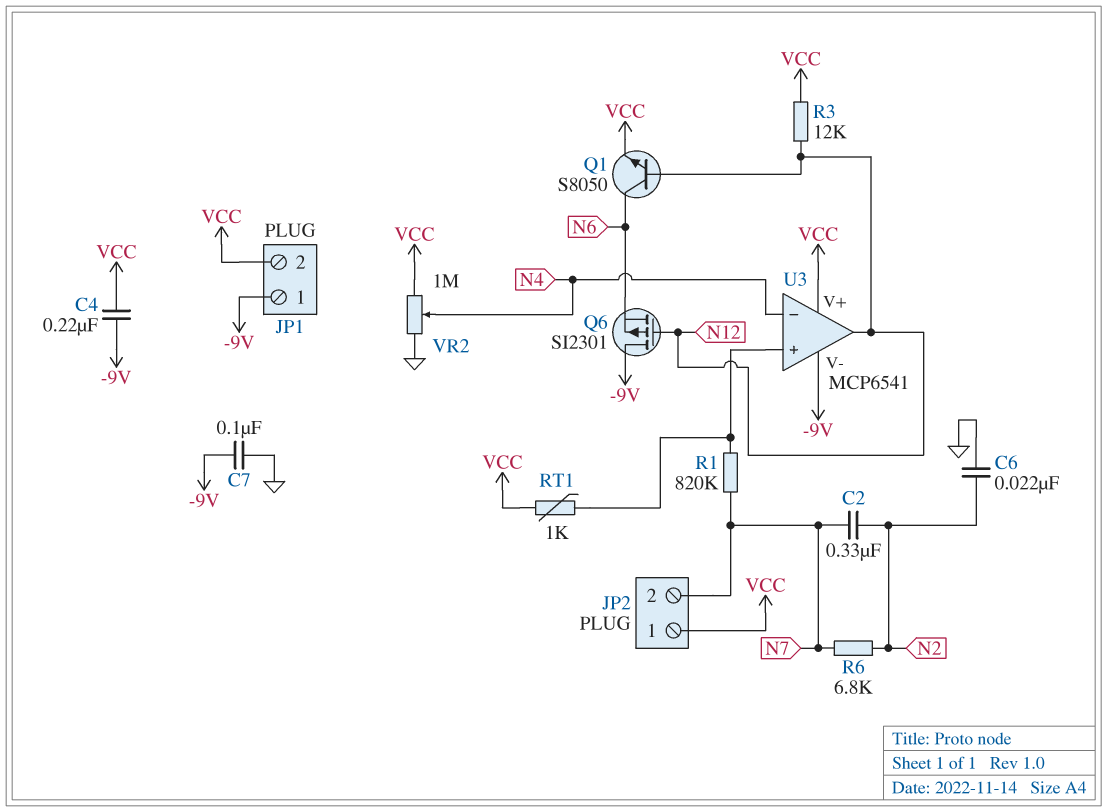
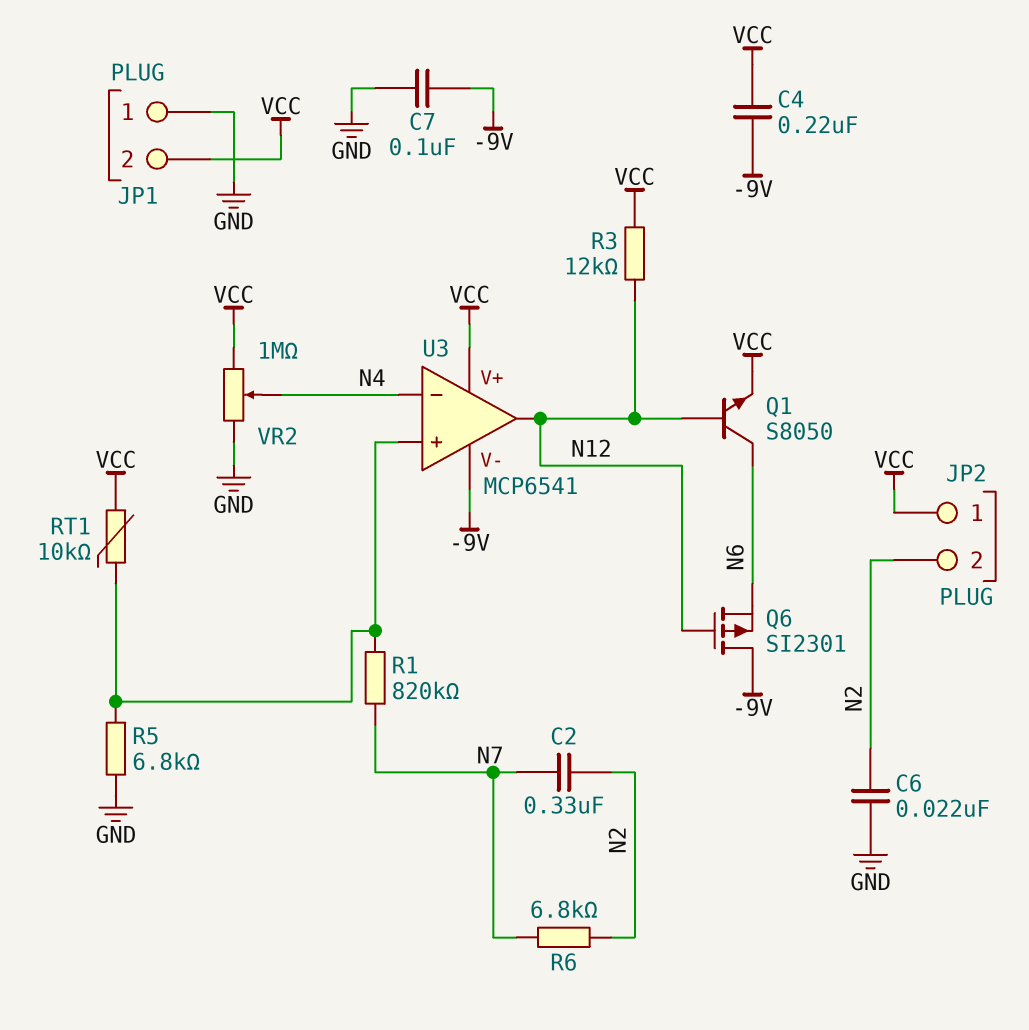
JP1 pin 1: -9V -> GND
JP2 pin 2: N7 -> N2
R5: none -> 6.8k (GND, U3/in+)
RT1: 1k (U3/in+, VCC) -> 10k (U3/in+, VCC)

